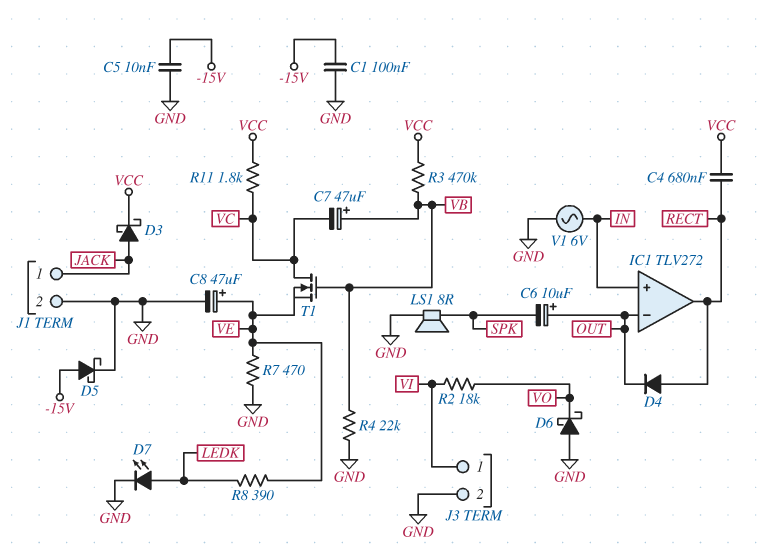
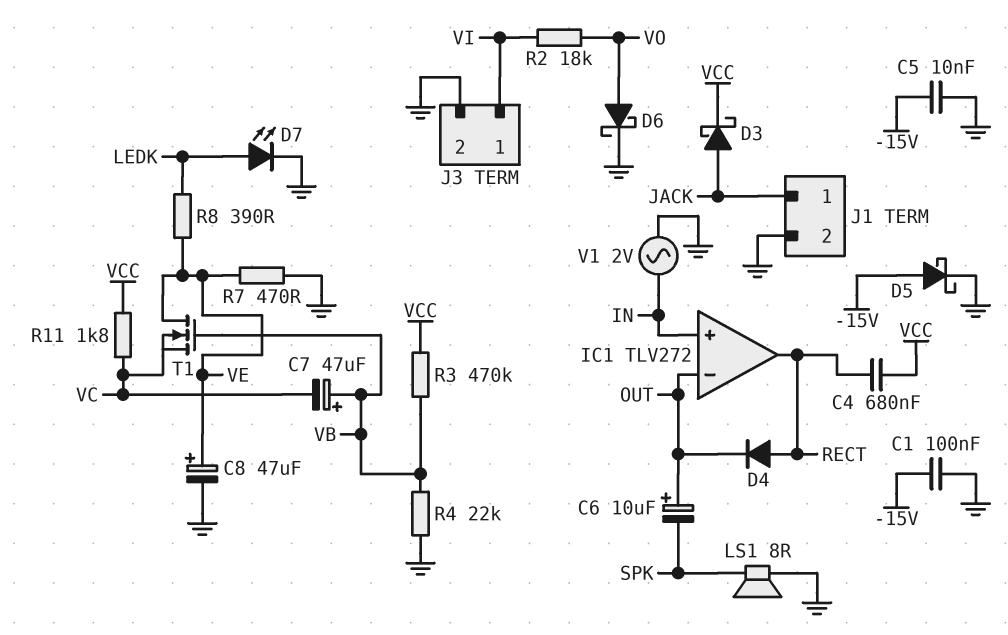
D6: schottky (A GND, K VO) -> schottky (A VO, K GND)
T1: NMOS (G VB, D VC, S VE) -> NMOS (G VB, D VE, S VC)
V1: AC 6V (GND, IN) -> AC 2V (GND, IN)

